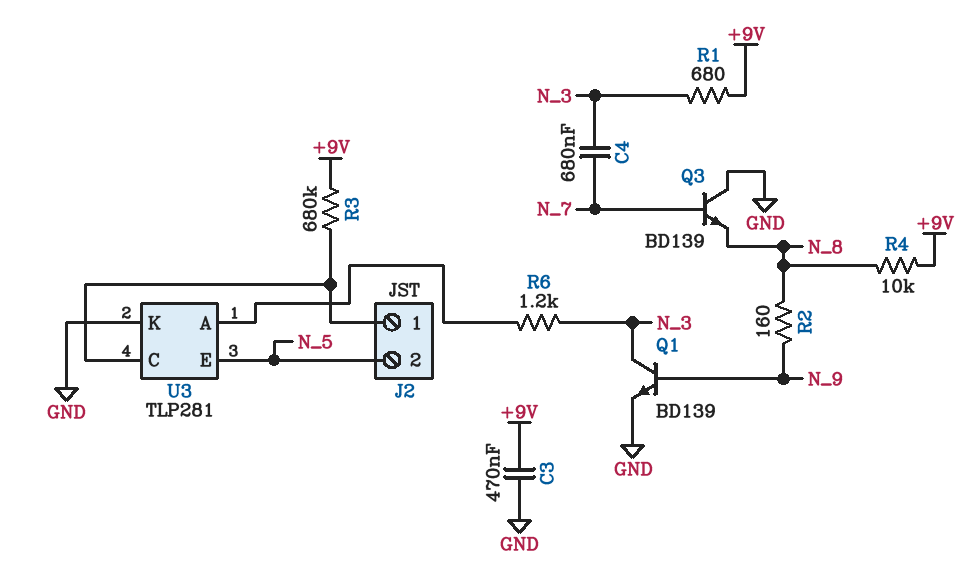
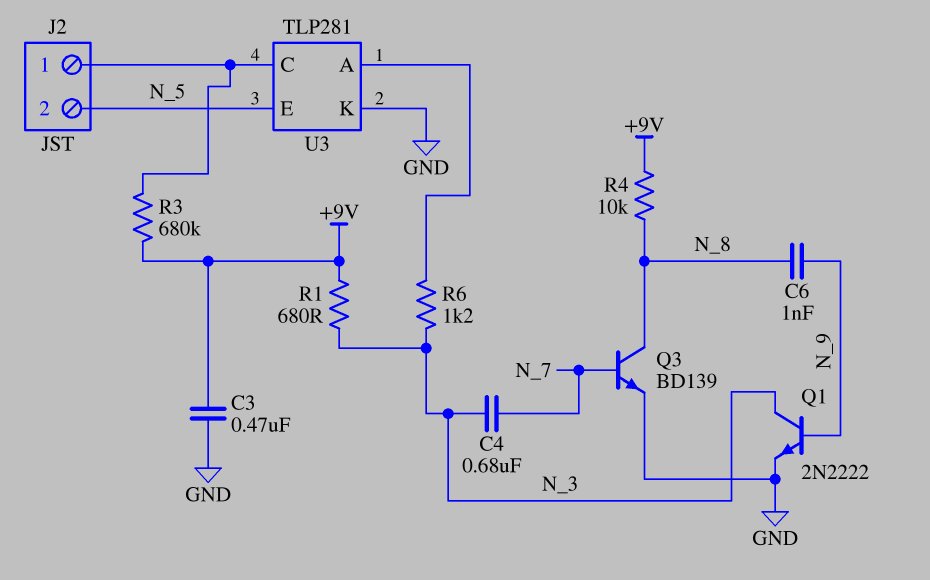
C6: none -> 1nF (N_8, N_9)
Q1: NPN BD139 (B N_9, C N_3, E GND) -> NPN 2N2222 (B N_9, C N_3, E GND)
Q3: NPN BD139 (B N_7, C GND, E N_8) -> NPN BD139 (B N_7, C N_8, E GND)
R2: 160 (N_8, N_9) -> none

